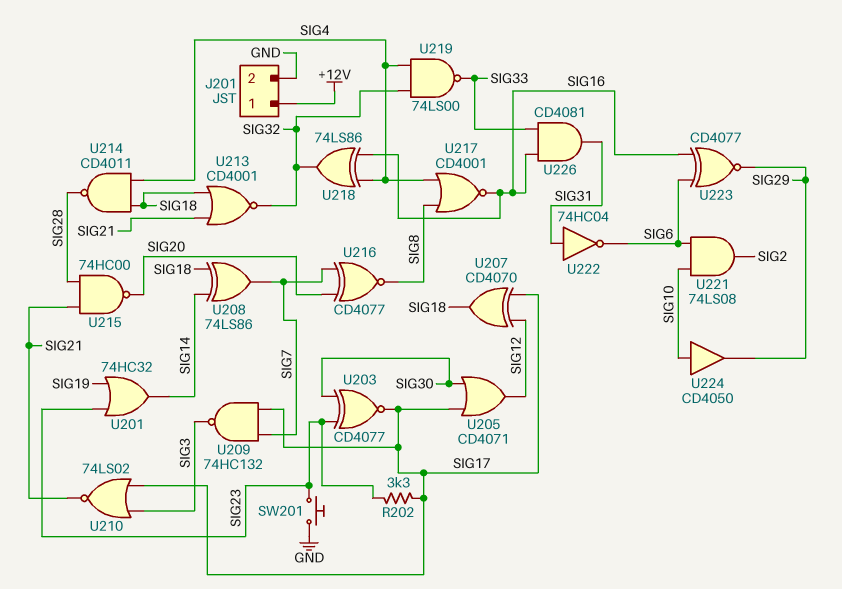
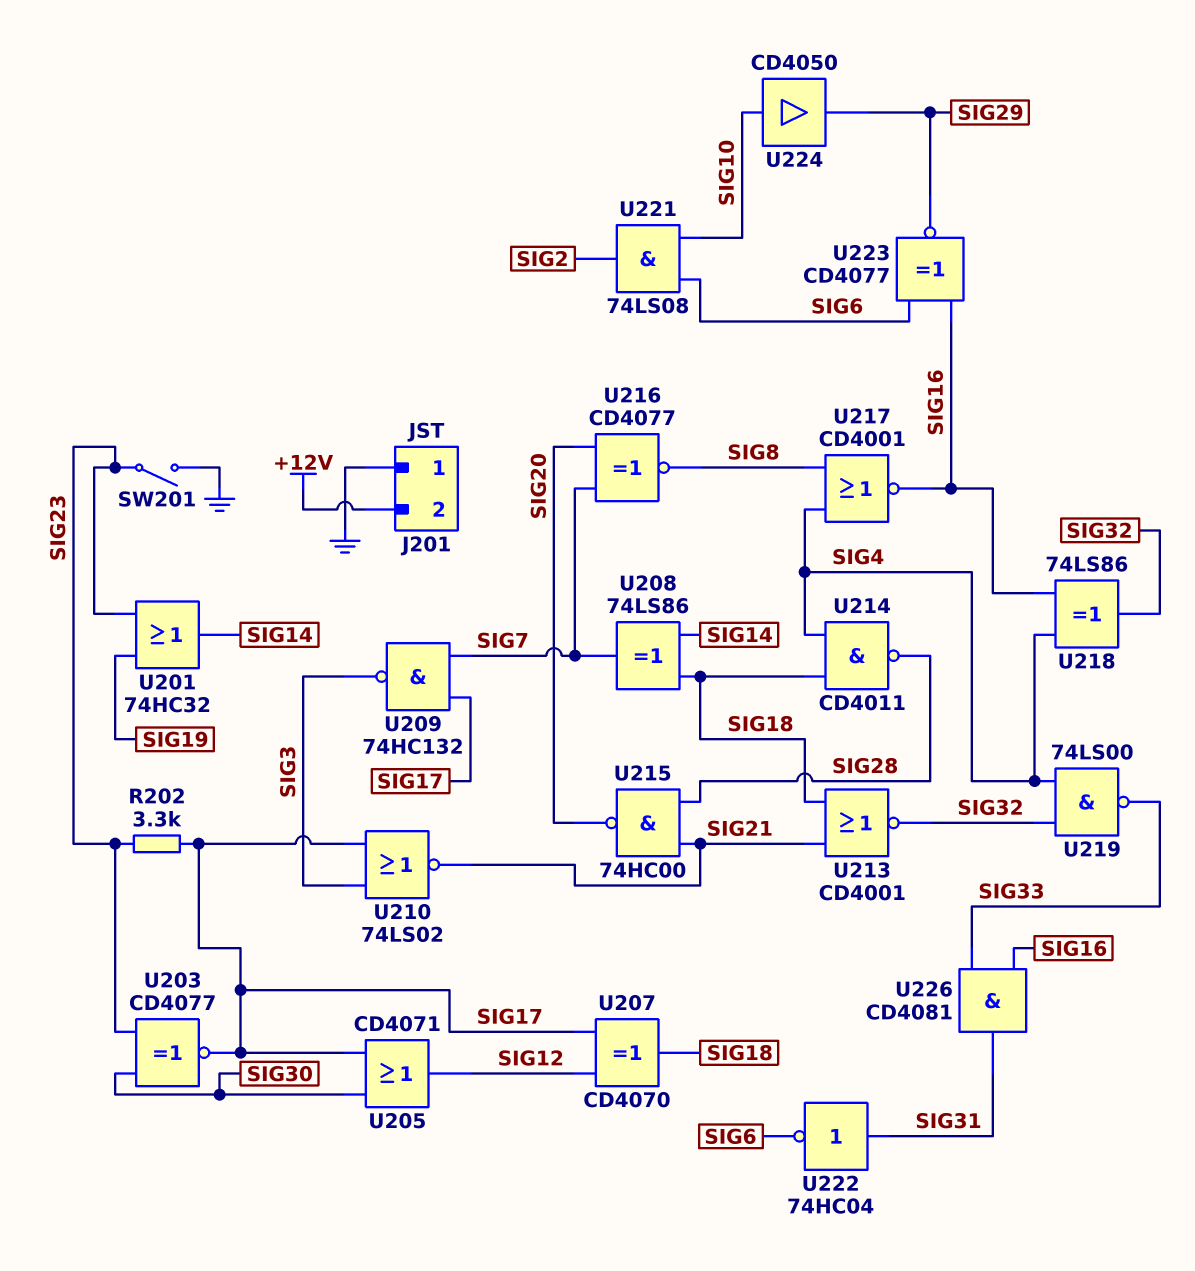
J201 pin 1: +12V -> GND
J201 pin 2: GND -> +12V
SW201: button (GND, SIG23) -> switch (GND, SIG23)

